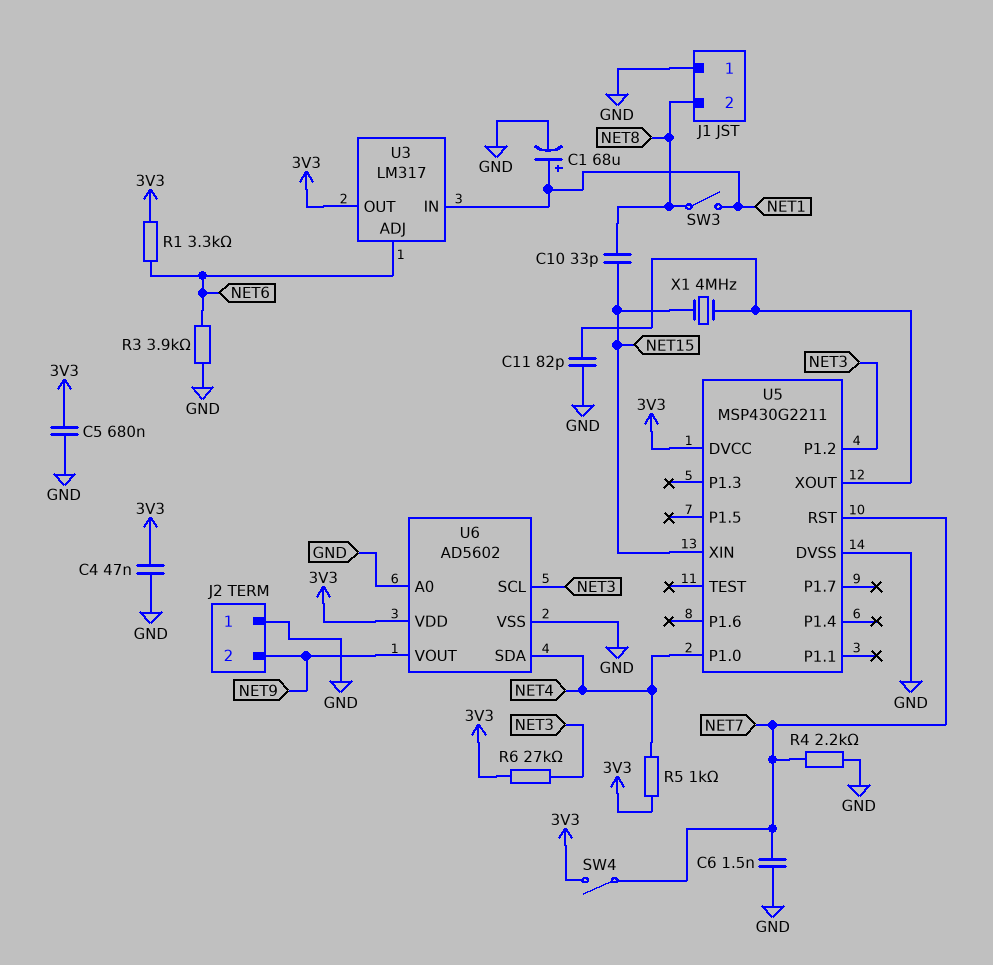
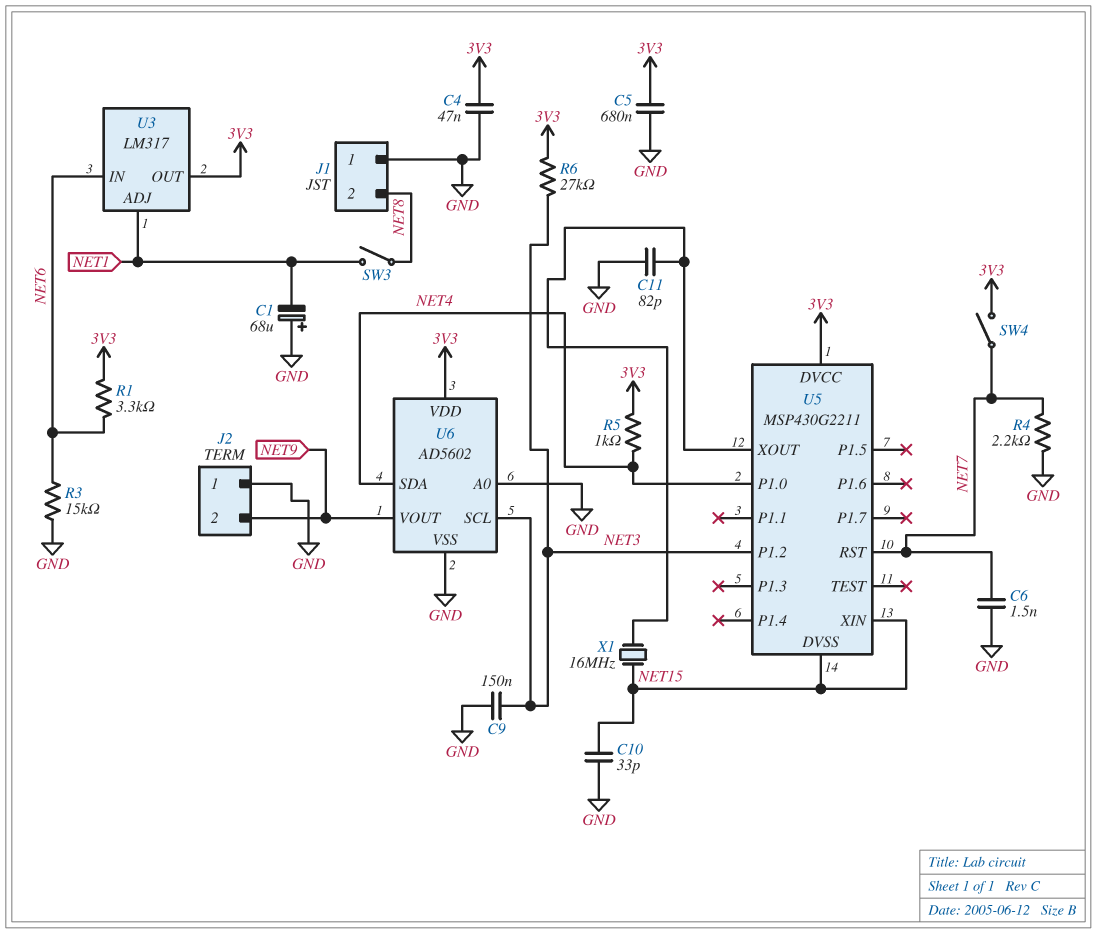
C1: 68uF (plus NET1, minus GND) -> 68uF (plus GND, minus NET1)
C9: none -> 150nF (GND, NET3)
C10: 33pF (NET8, NET15) -> 33pF (GND, NET15)
R3: 3.9k (GND, NET6) -> 15k (GND, NET6)
U3 pin ADJ: NET6 -> NET1
U3 pin IN: NET1 -> NET6
U5 pin DVSS: GND -> NET15
X1: 4MHz (NET15, U5/XOUT) -> 16MHz (NET15, U5/XOUT)

